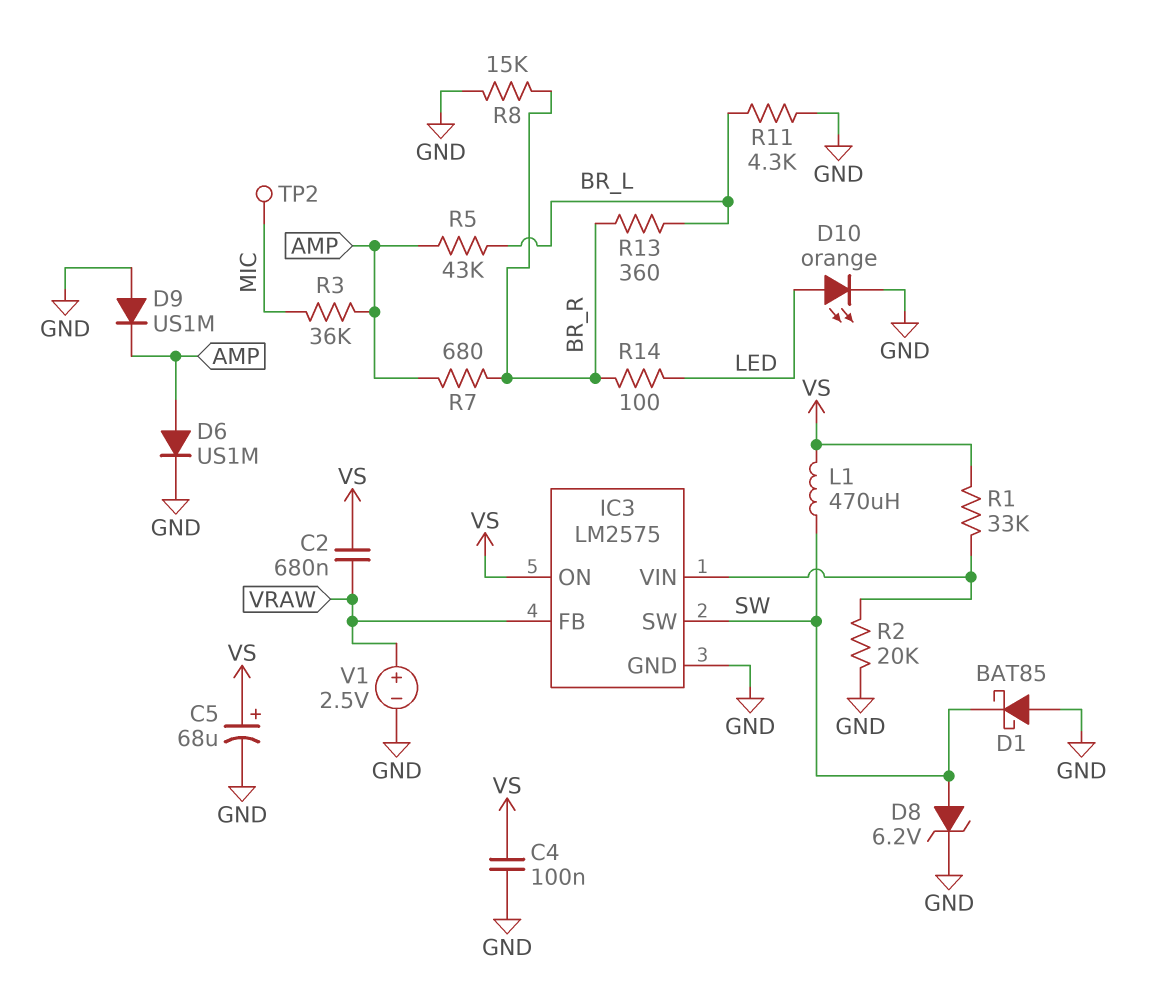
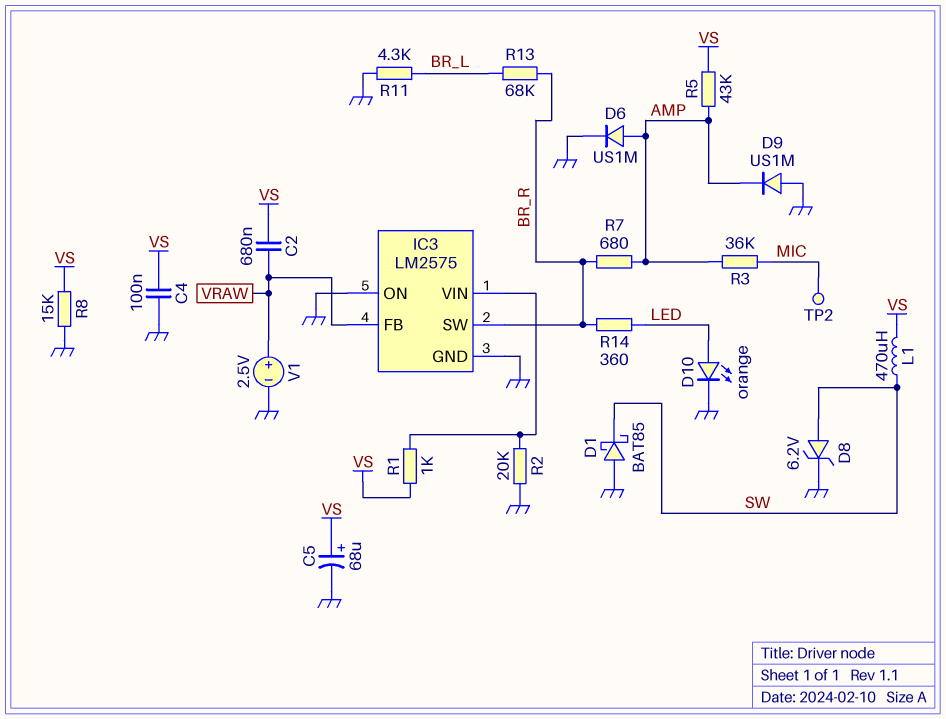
IC3 pin ON: VS -> GND
IC3 pin SW: SW -> BR_R
R1: 33k (IC3/VIN, VS) -> 1k (IC3/VIN, VS)
R5: 43k (AMP, BR_L) -> 43k (AMP, VS)
R8: 15k (BR_R, GND) -> 15k (GND, VS)
R13: 360 (BR_L, BR_R) -> 68k (BR_L, BR_R)
R14: 100 (BR_R, LED) -> 360 (BR_R, LED)

